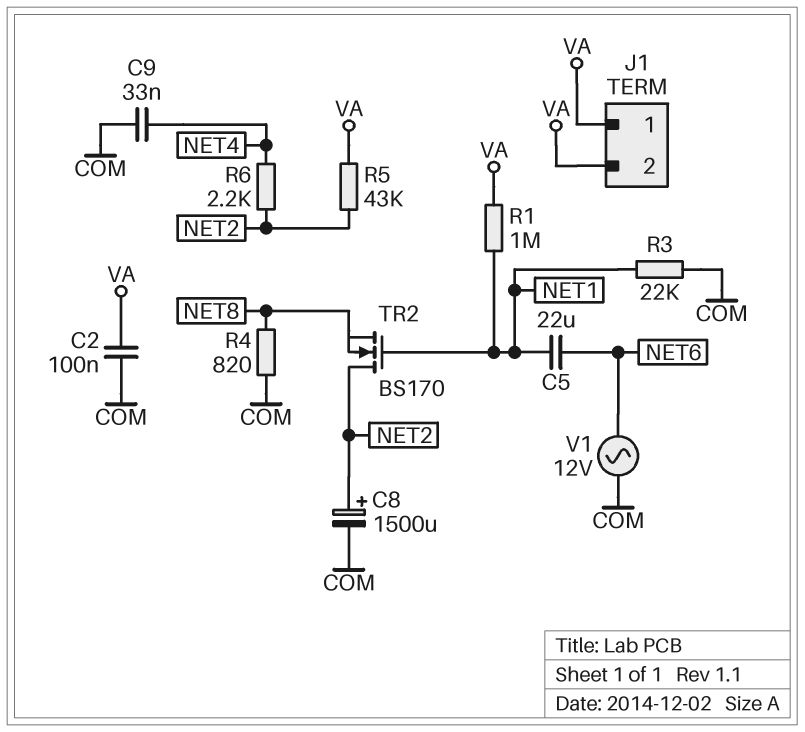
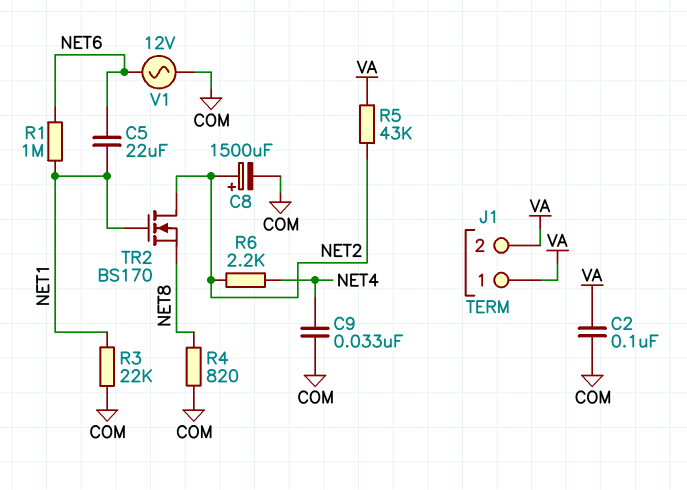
R1: 1M (NET1, VA) -> 1M (NET1, NET6)

